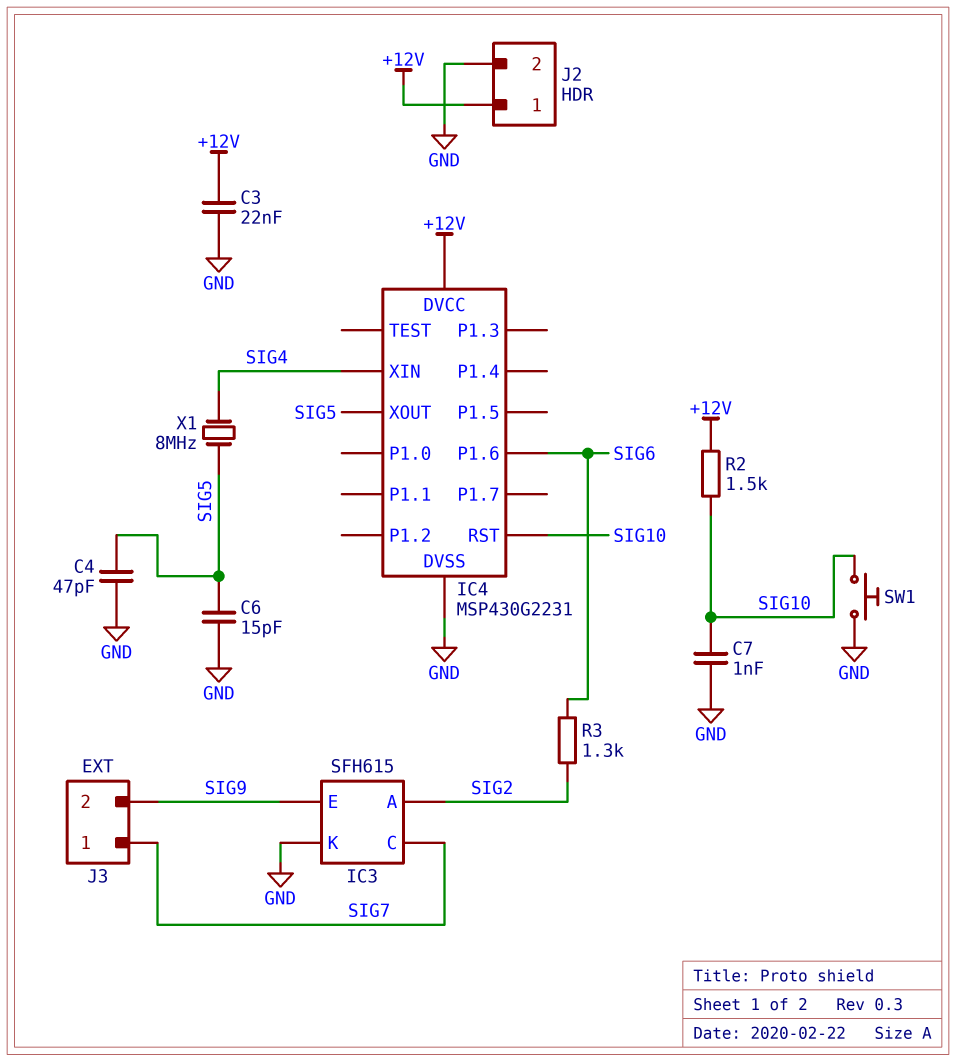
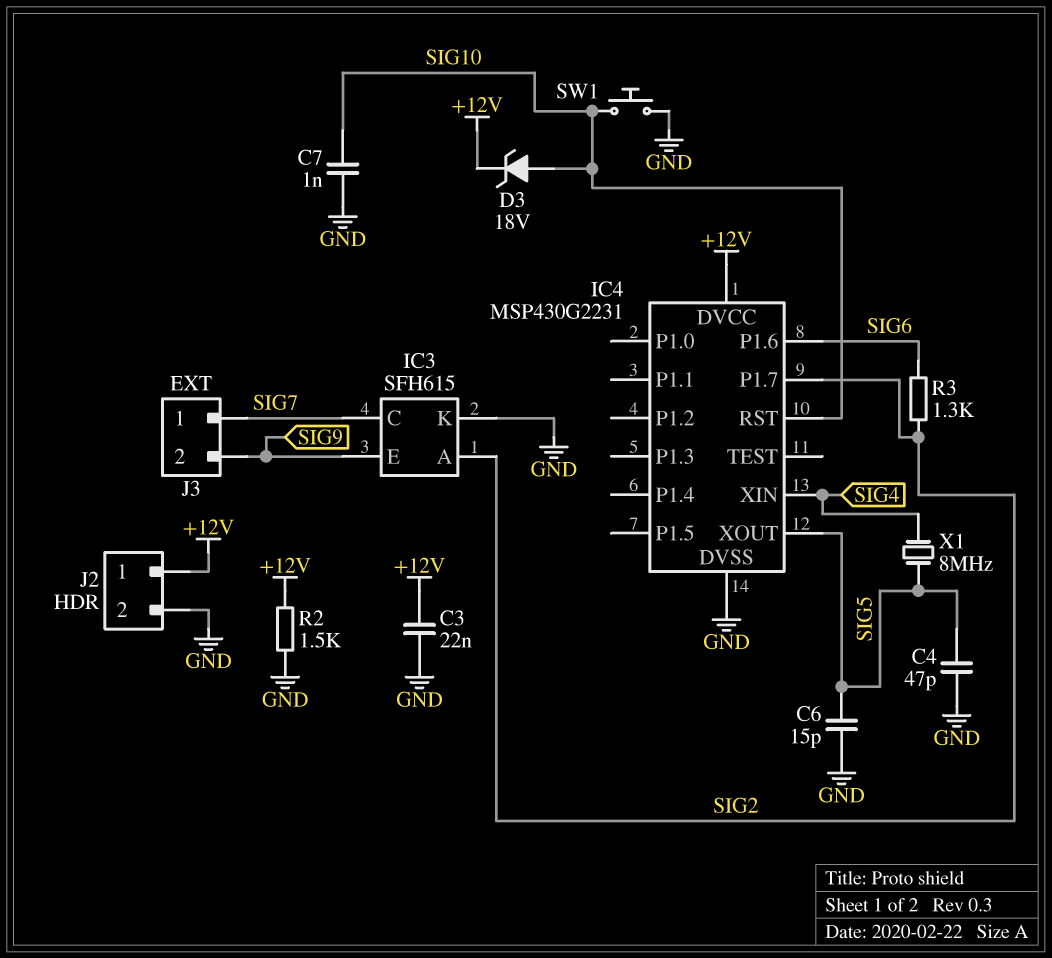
D3: none -> zener 18V (A SIG10, K +12V)
IC4 pin P1.7: none -> SIG2
R2: 1.5k (+12V, SIG10) -> 1.5k (+12V, GND)

